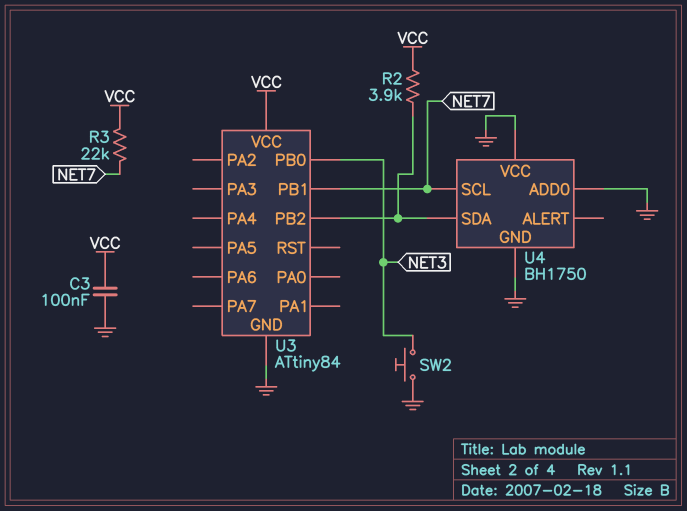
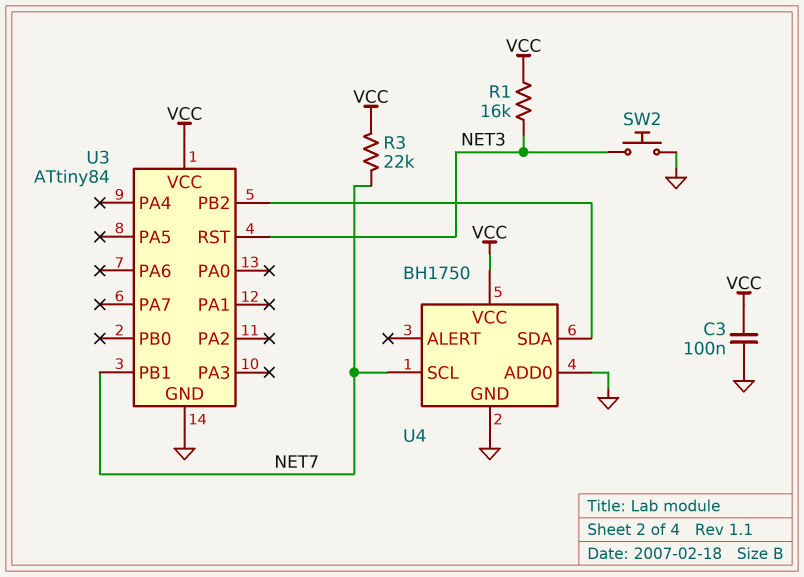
R1: none -> 16k (NET3, VCC)
R2: 3.9k (U3/PB2, VCC) -> none
U3 pin PB0: NET3 -> none
U3 pin RST: none -> NET3
U4 pin VCC: GND -> VCC

